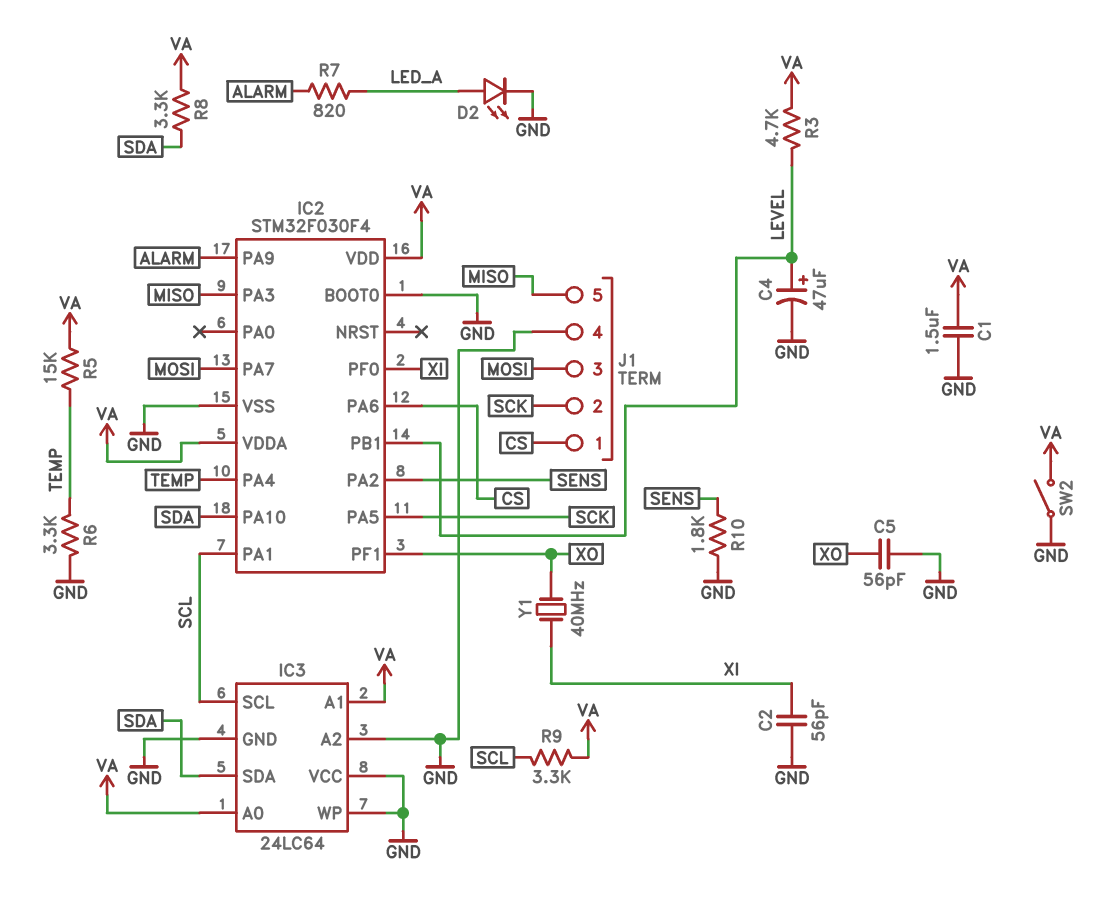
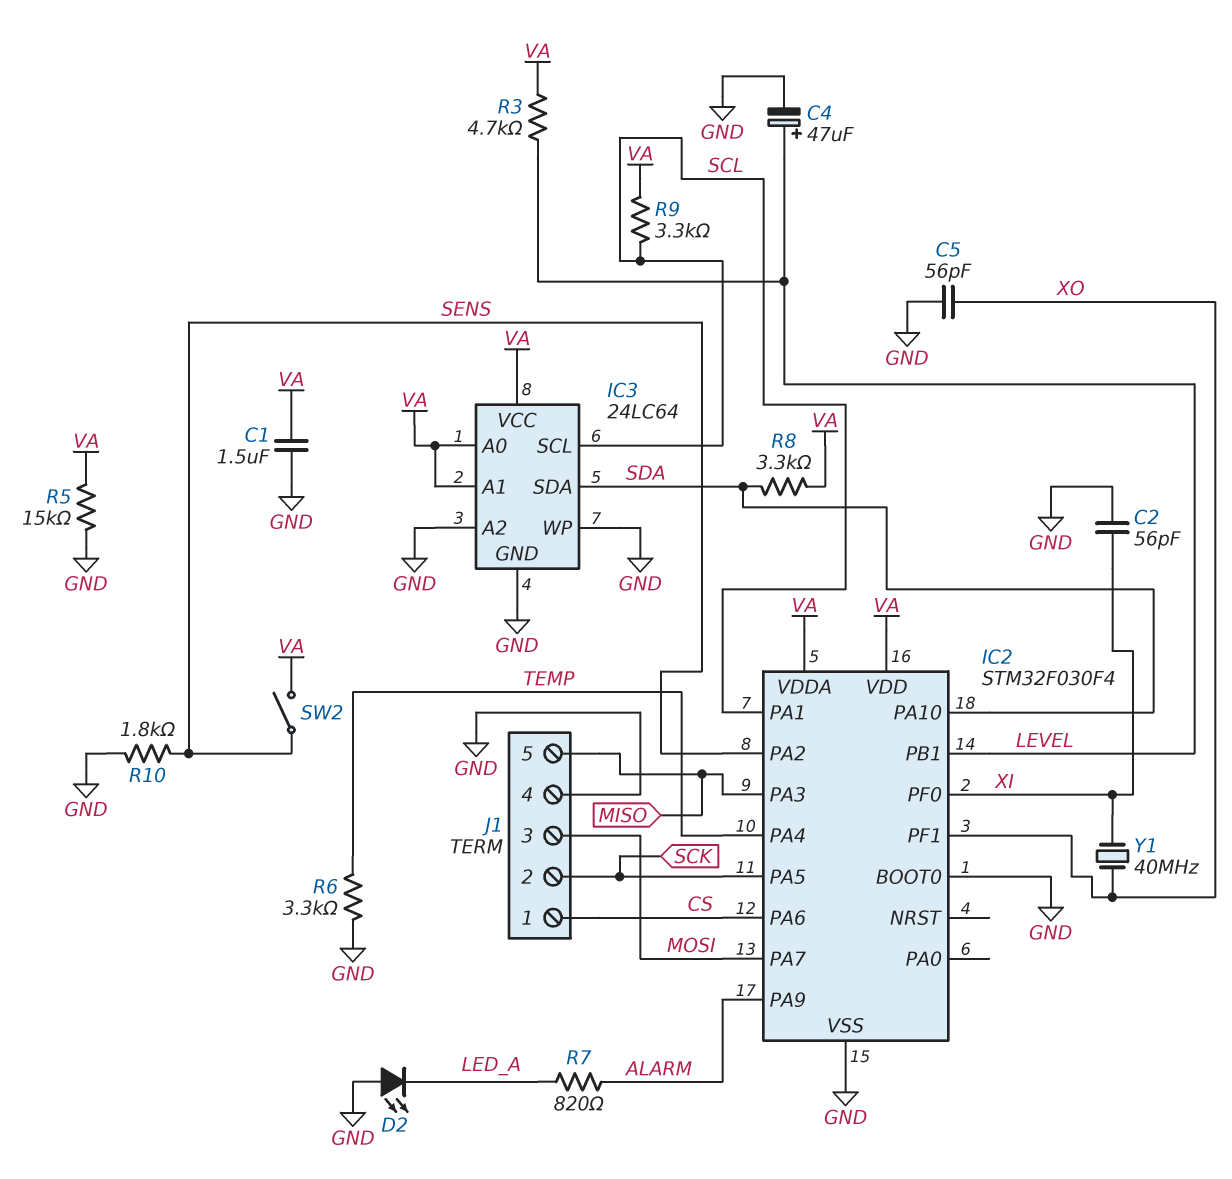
D2: LED (A LED_A, K GND) -> LED (A GND, K LED_A)
IC3 pin VCC: GND -> VA
R5: 15k (TEMP, VA) -> 15k (GND, VA)
SW2: switch (GND, VA) -> switch (SENS, VA)

